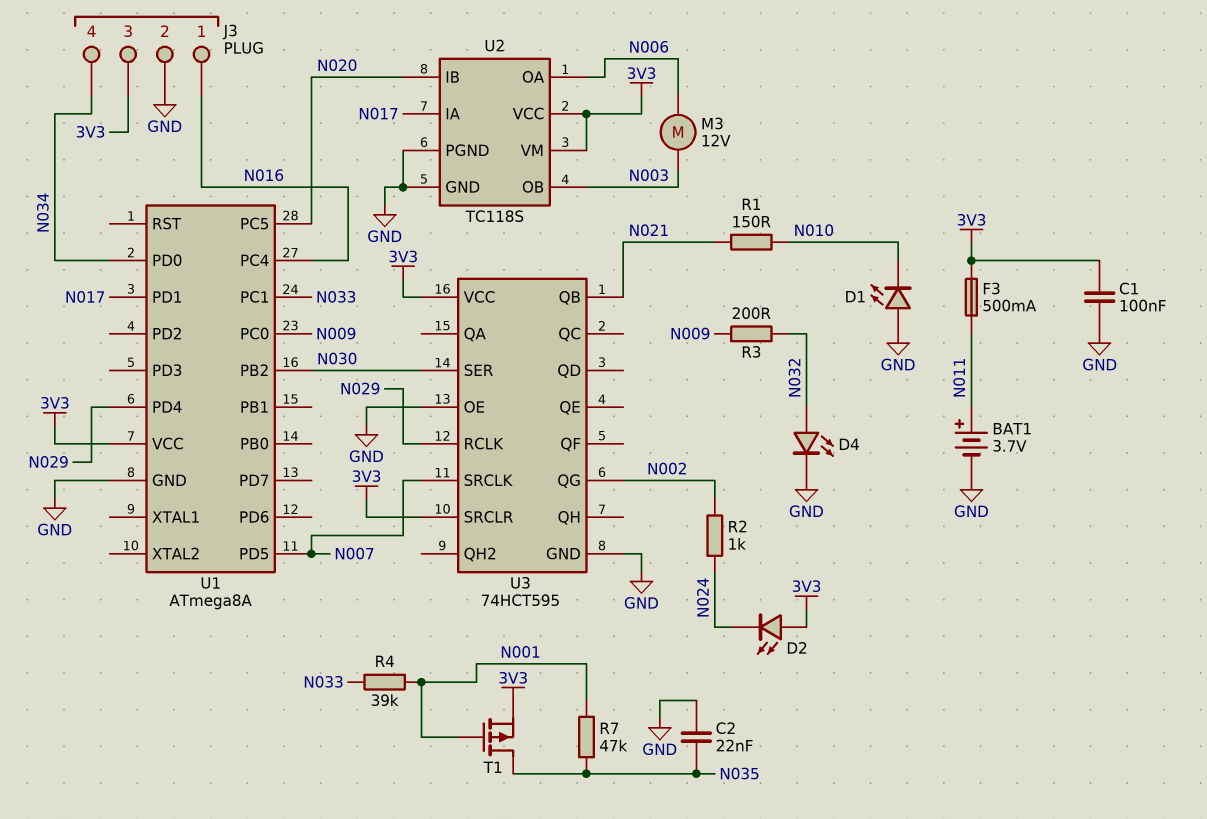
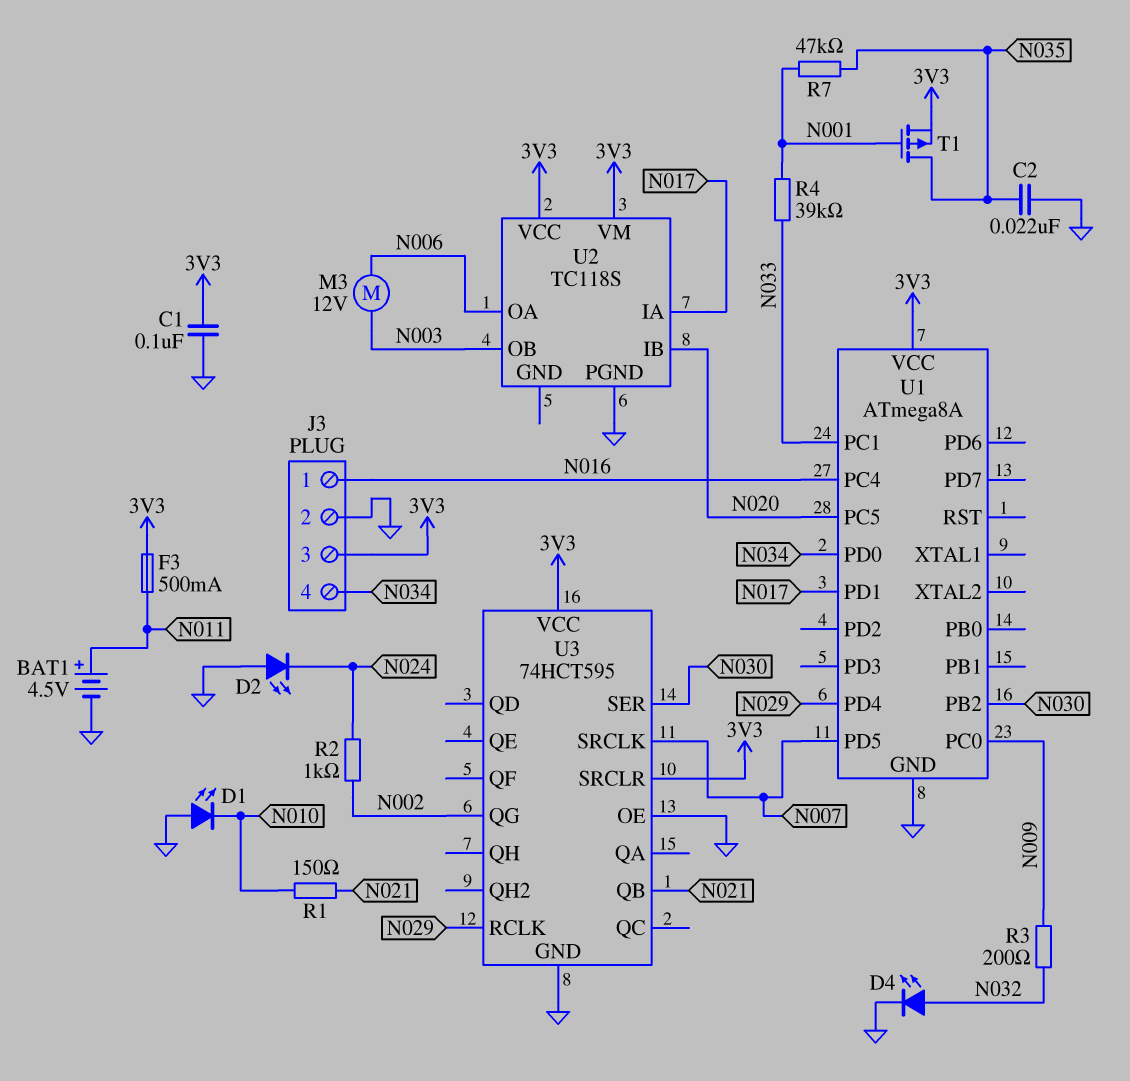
BAT1: 3.7V (plus N011, minus GND) -> 4.5V (plus N011, minus GND)
D2: LED (A 3V3, K N024) -> LED (A GND, K N024)
U2 pin GND: GND -> none

